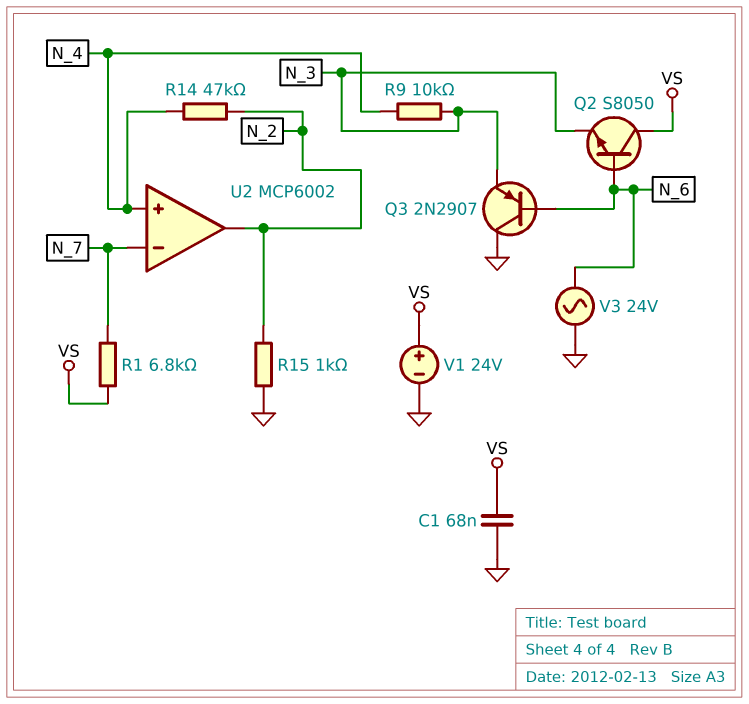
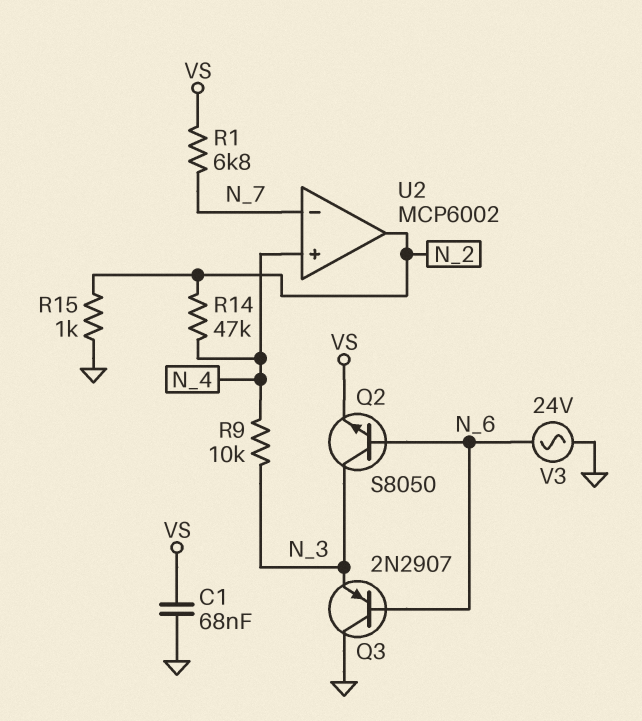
Q2: NPN S8050 (B N_6, C VS, E N_3) -> NPN S8050 (B N_6, C N_3, E VS)
V1: 24V (plus VS, minus GND) -> none

